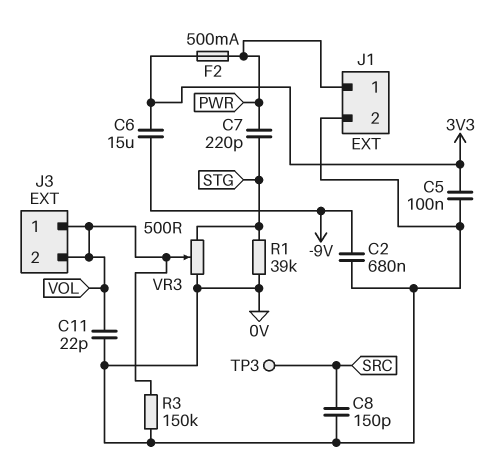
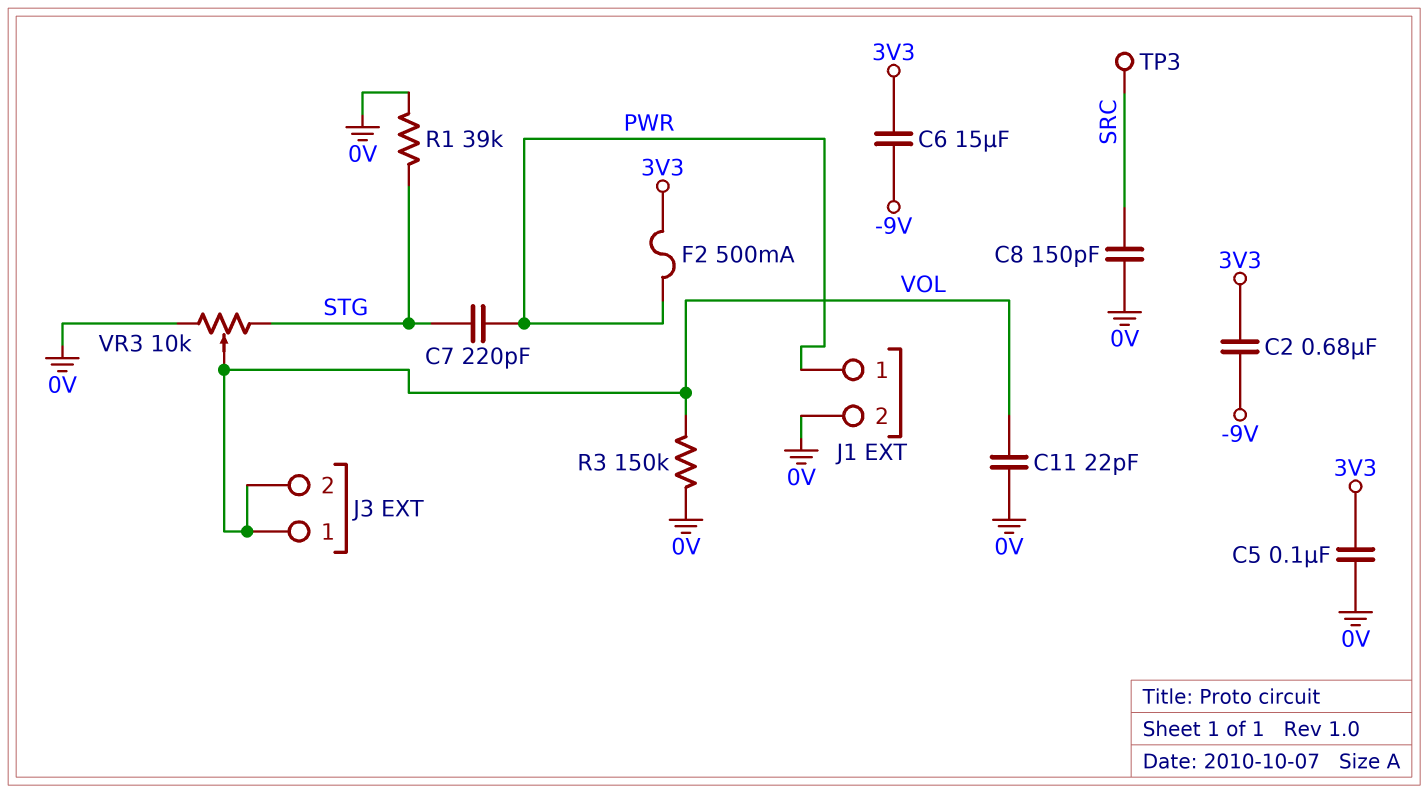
C2: 680nF (-9V, 0V) -> 680nF (-9V, 3V3)
VR3: 500 (0V, STG, wiper VOL) -> 10k (0V, STG, wiper VOL)

